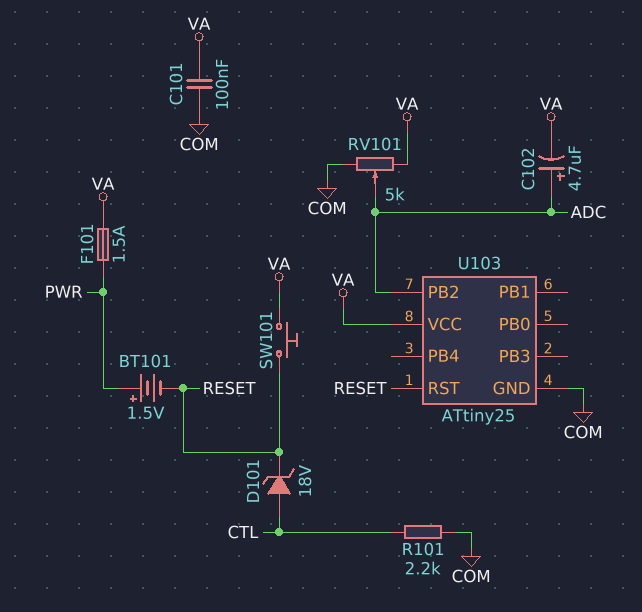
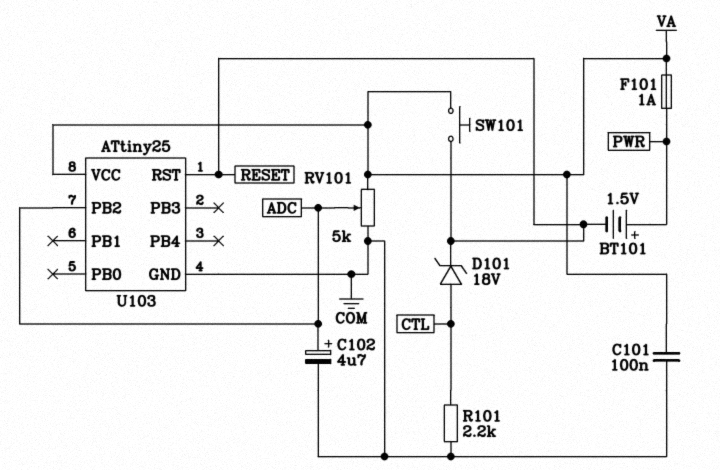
C102: 4.7uF (plus ADC, minus VA) -> 4.7uF (plus ADC, minus COM)
F101: 1.5A (PWR, VA) -> 1A (PWR, VA)

